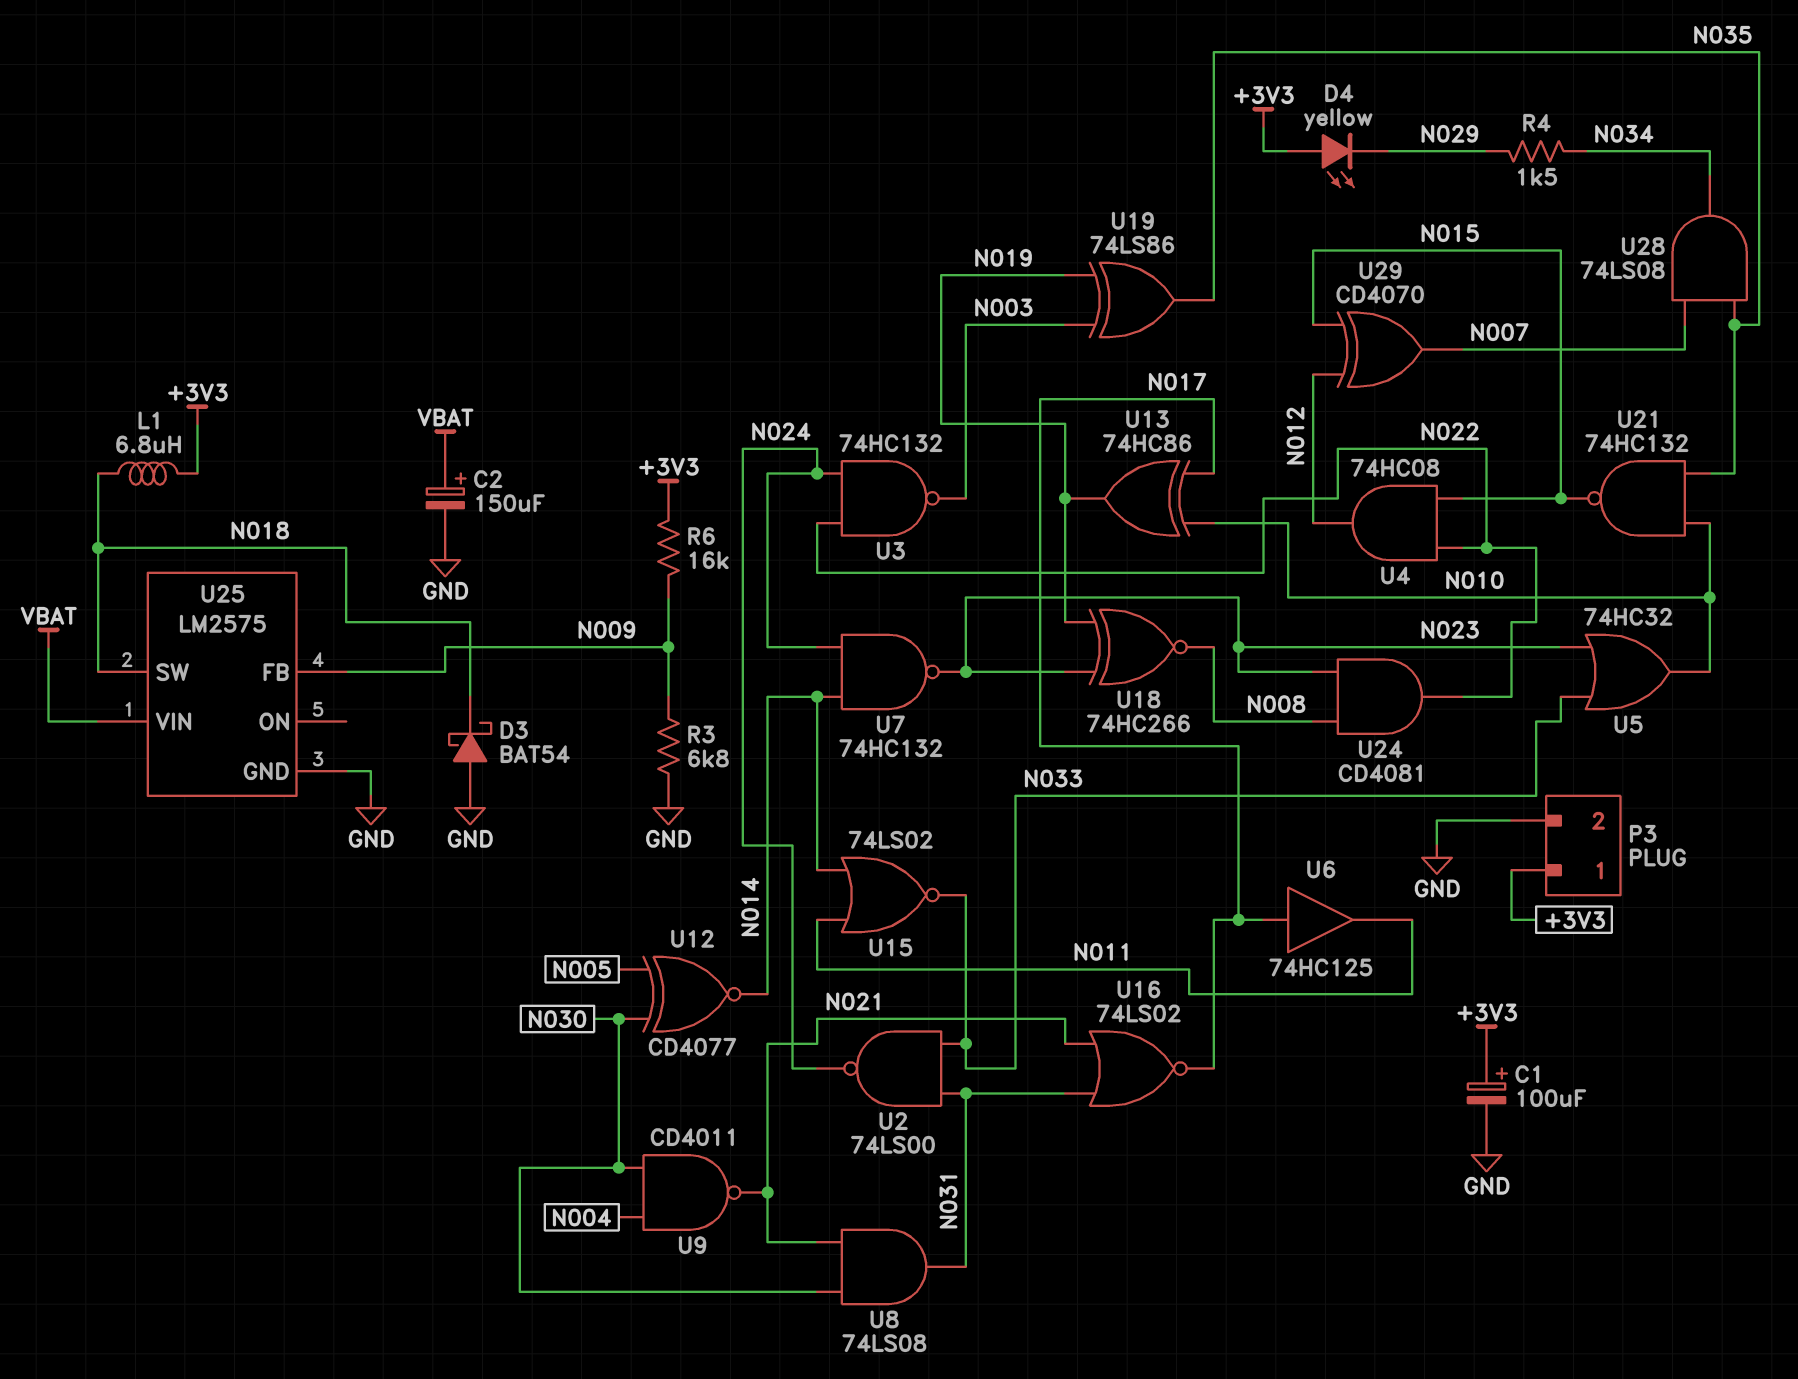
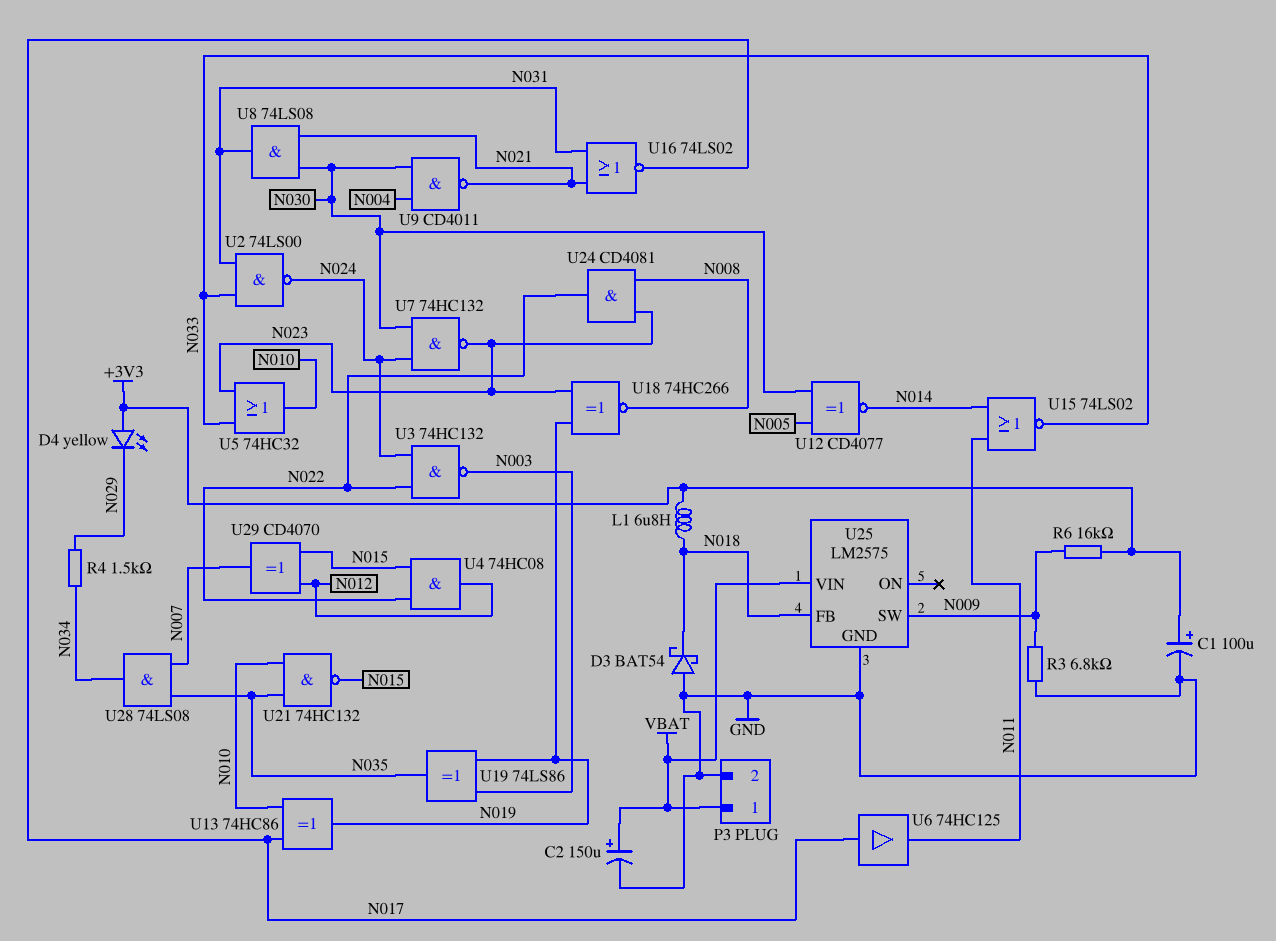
P3 pin 1: +3V3 -> VBAT
U7: NAND 74HC132 (in N014, in N024, out N023) -> NAND 74HC132 (in N024, in N030, out N023)
U25 pin FB: N009 -> N018
U25 pin SW: N018 -> N009

